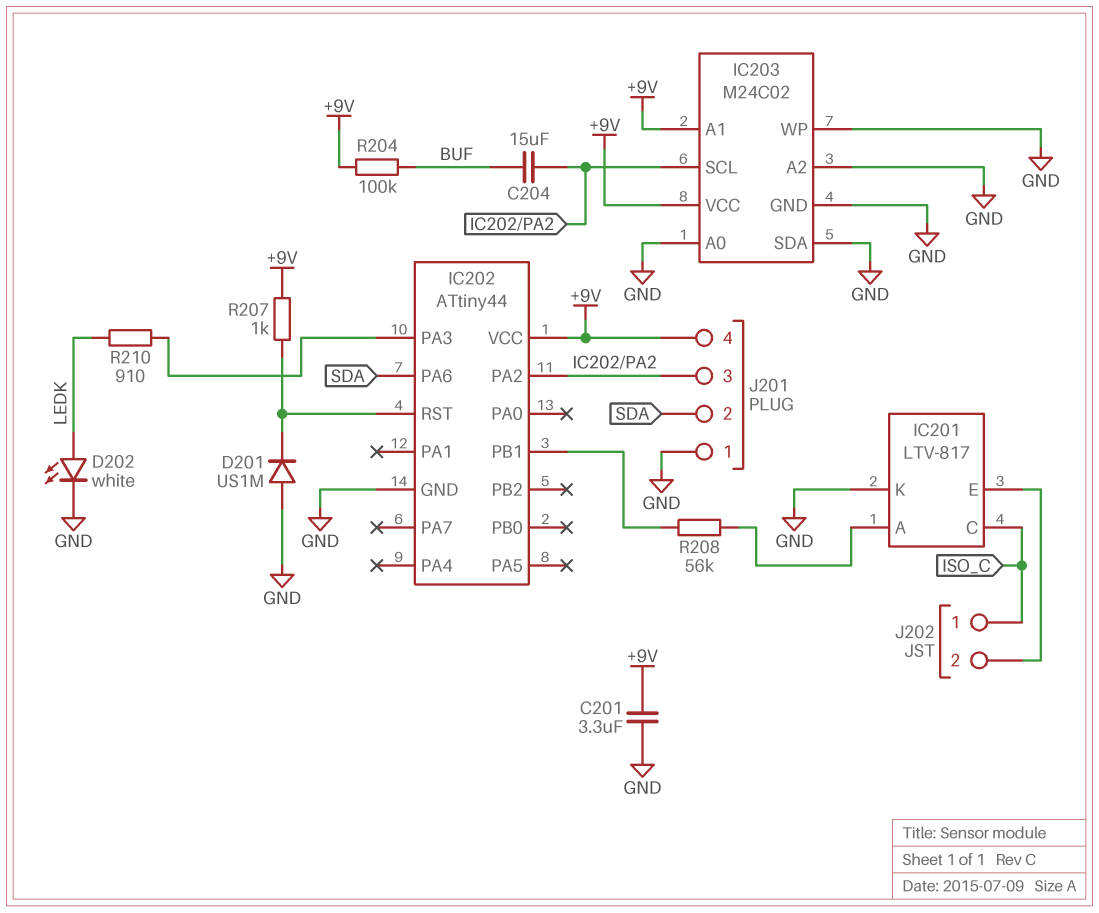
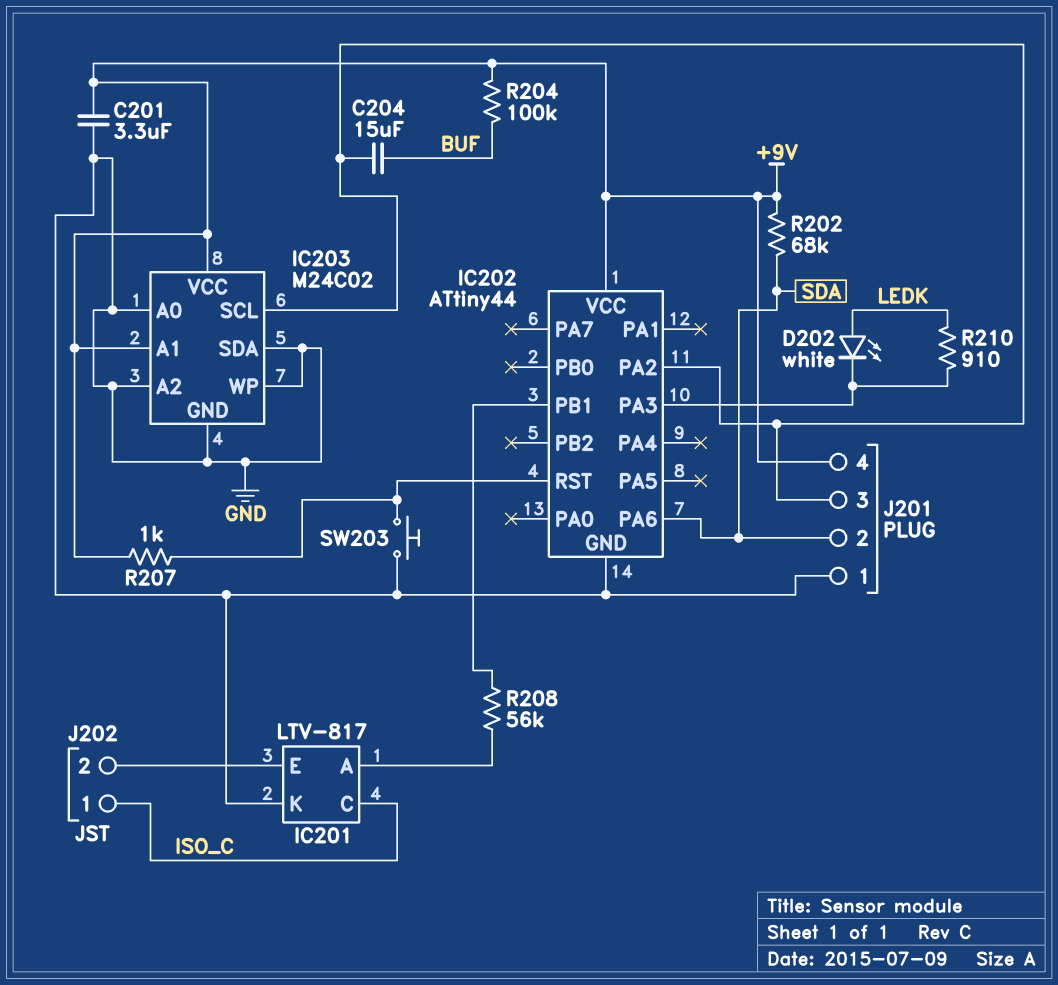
D201: diode US1M (A GND, K IC202/RST) -> none
D202: LED white (A LEDK, K GND) -> LED white (A LEDK, K IC202/PA3)
R202: none -> 68k (+9V, SDA)
SW203: none -> button (GND, IC202/RST)

